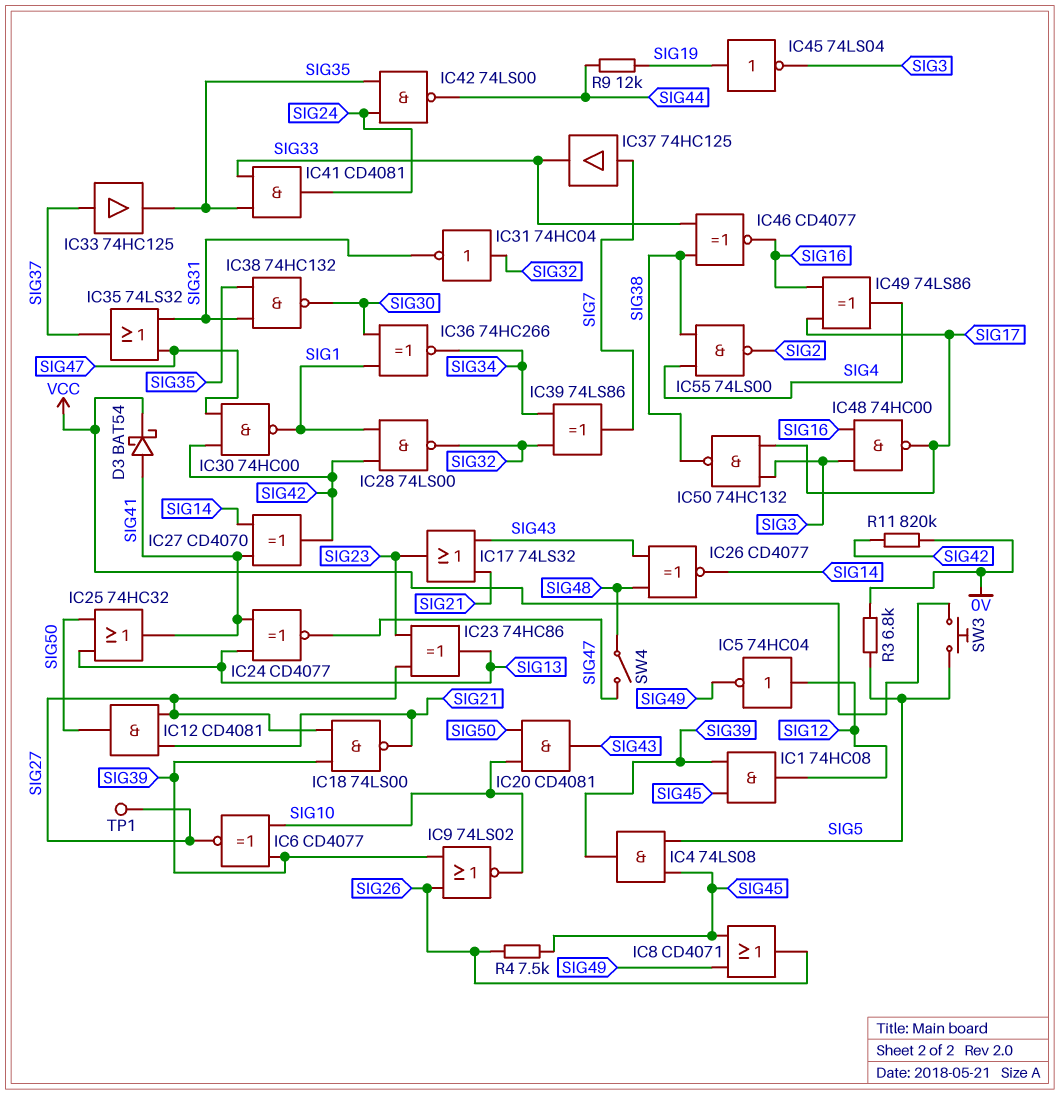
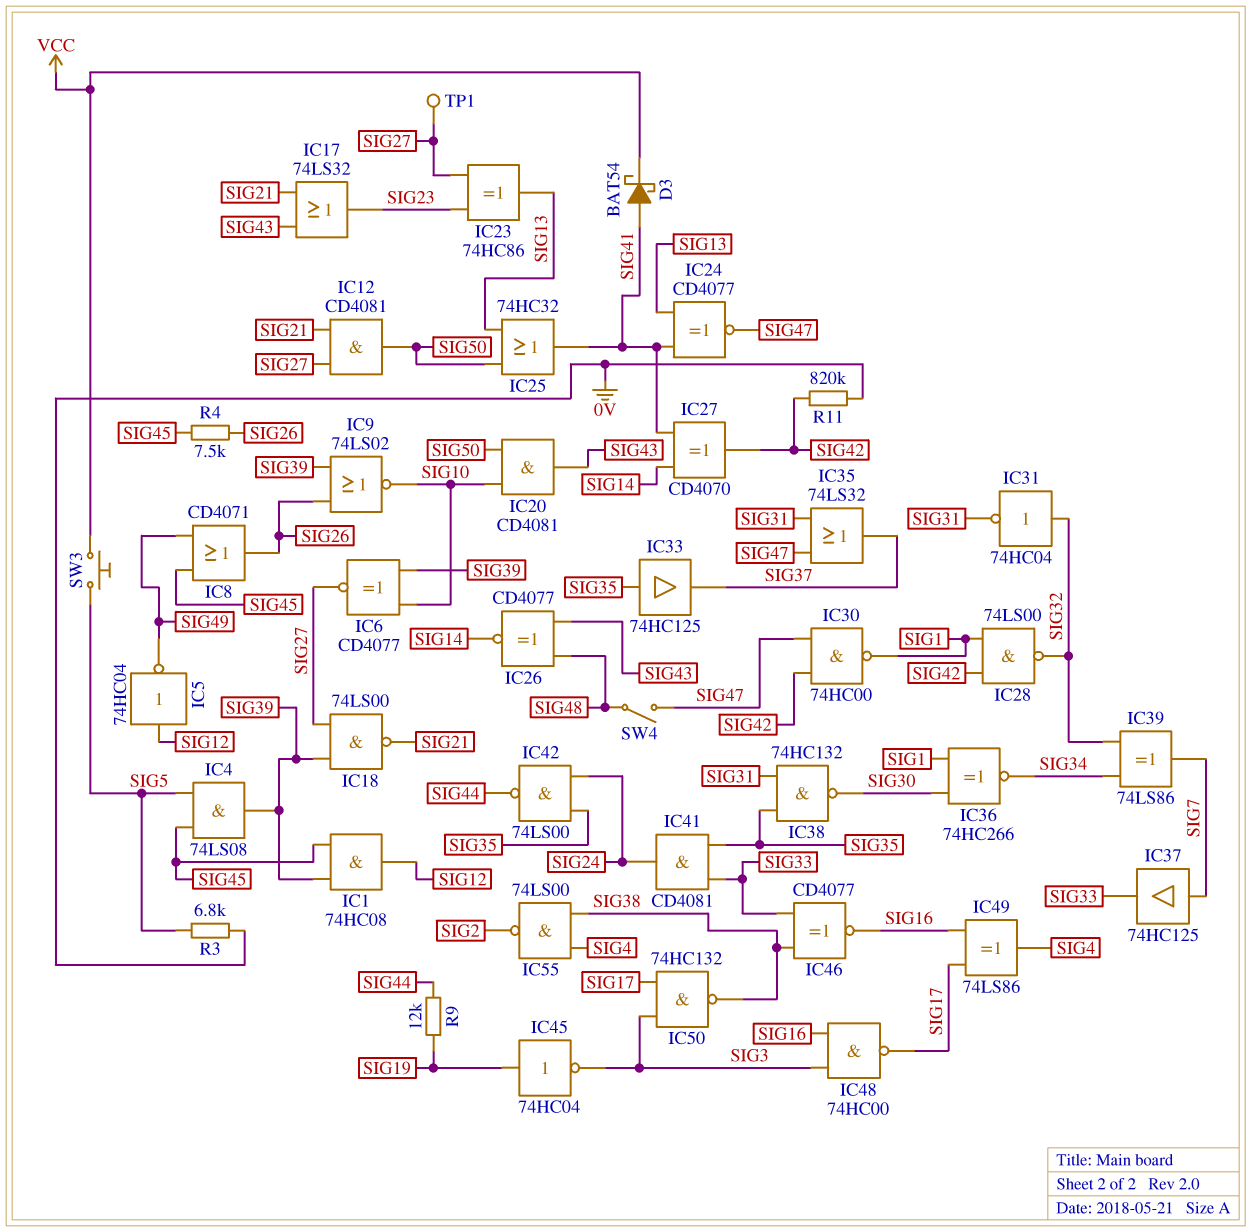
IC33: buffer 74HC125 (in SIG37, out SIG35) -> buffer 74HC125 (in SIG35, out SIG37)
IC45: NOT 74LS04 (in SIG19, out SIG3) -> NOT 74HC04 (in SIG19, out SIG3)

